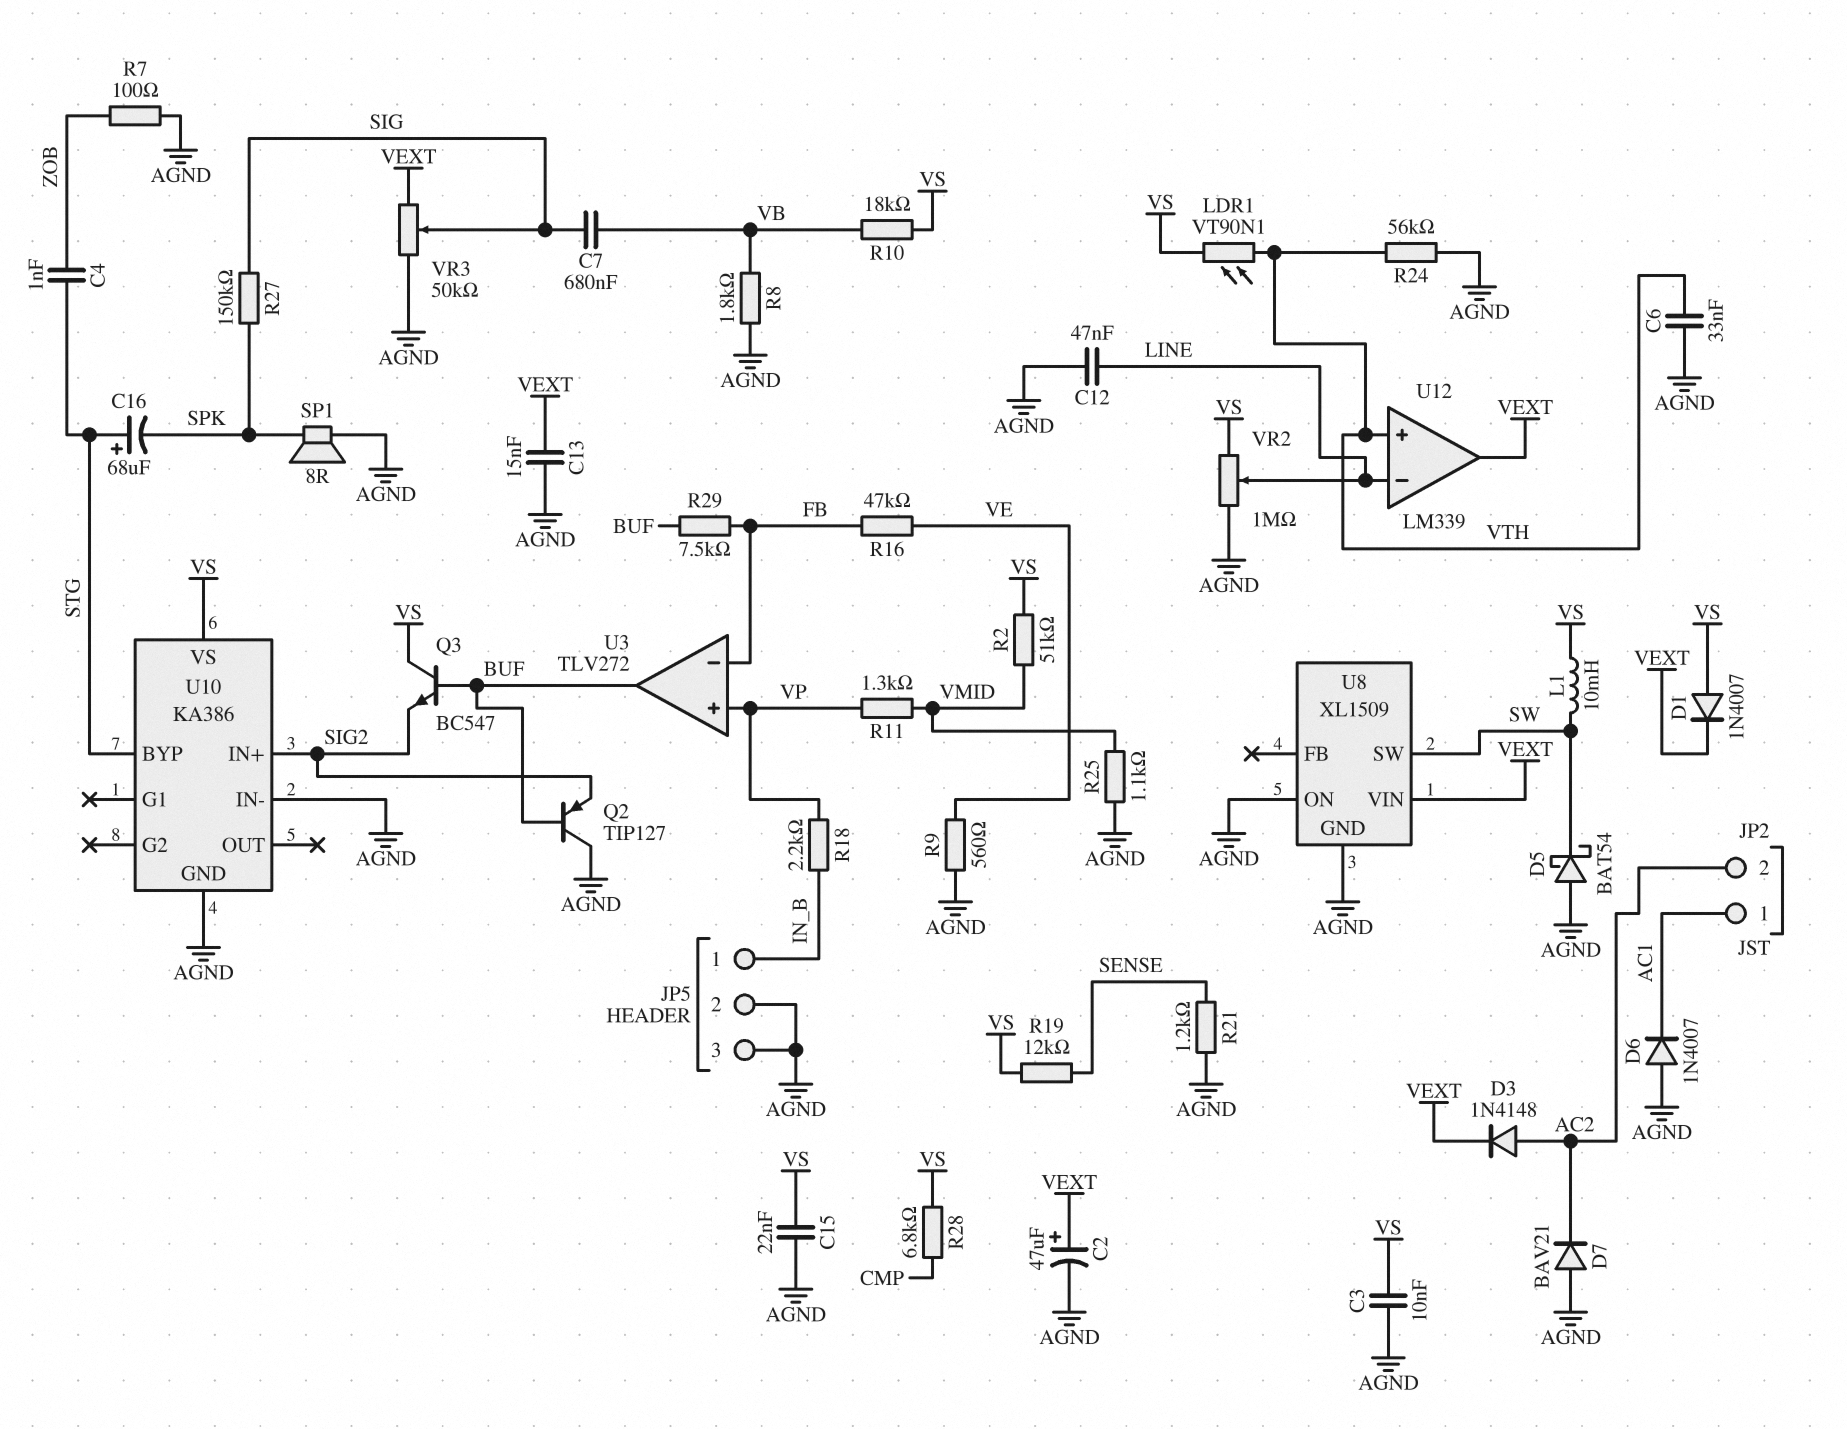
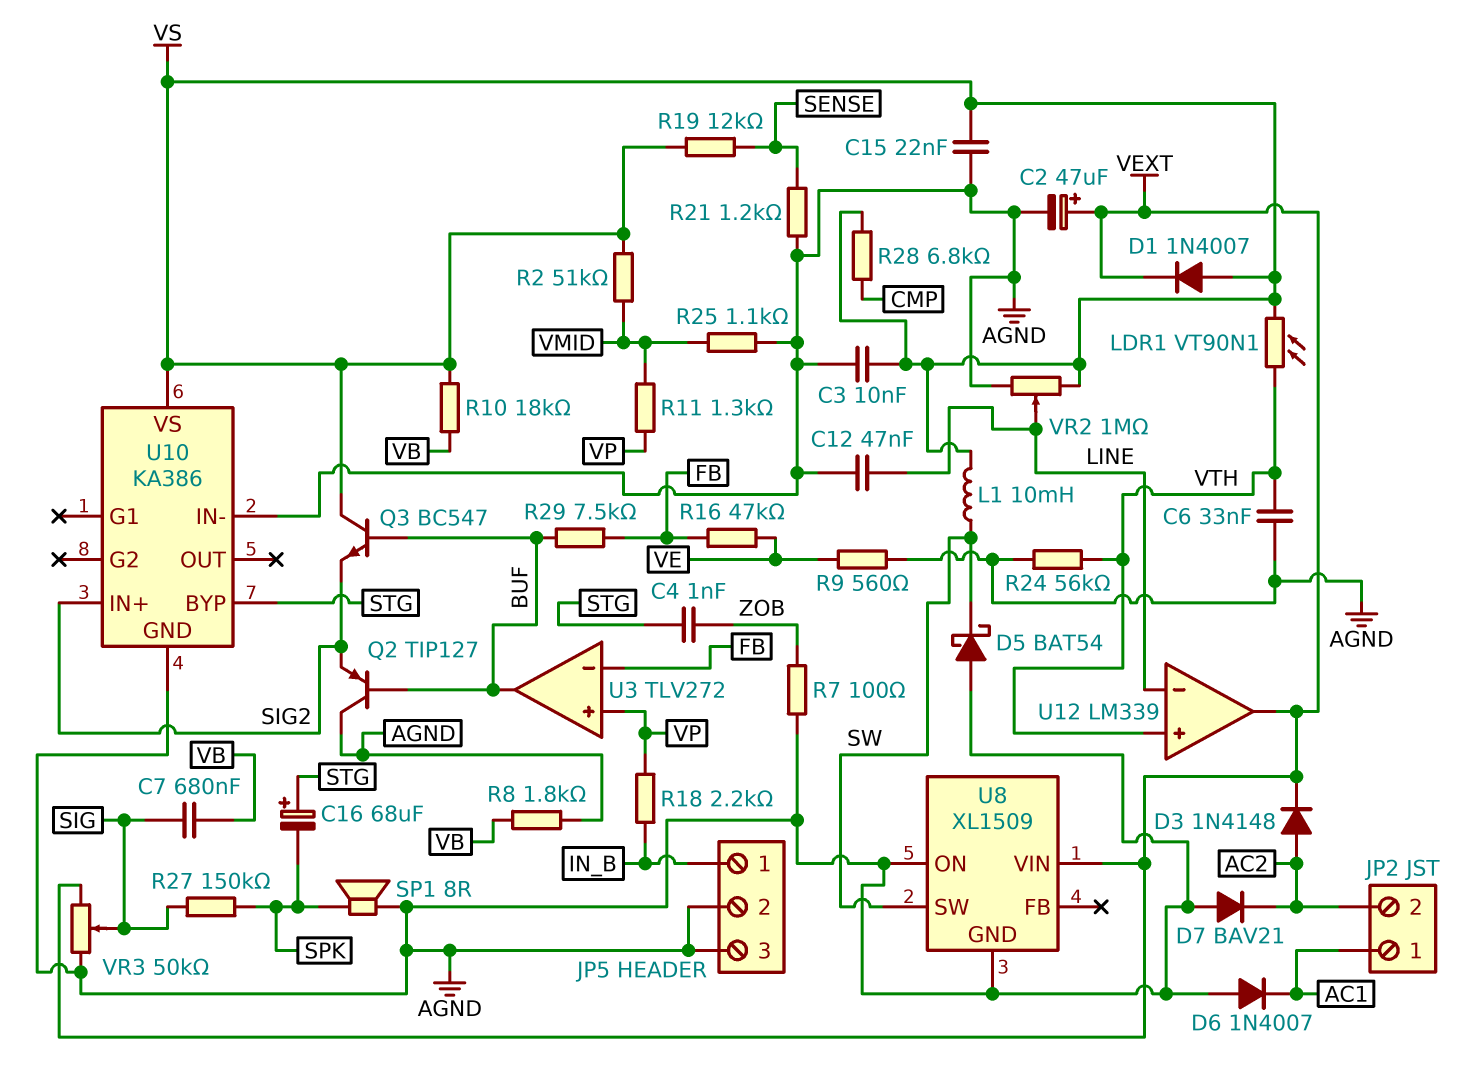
C13: 15nF (AGND, VEXT) -> none

